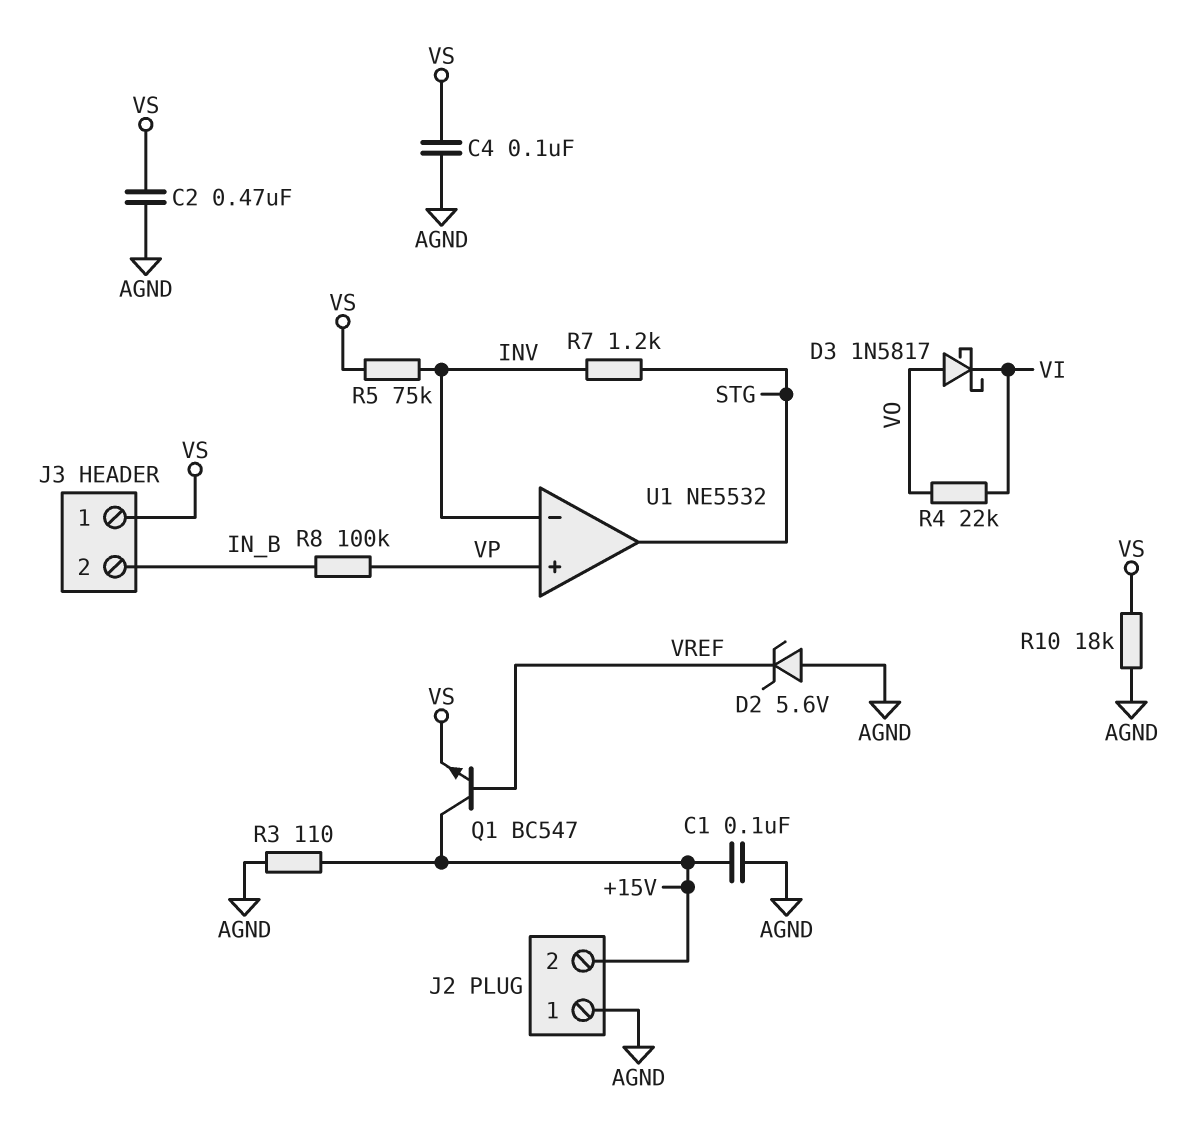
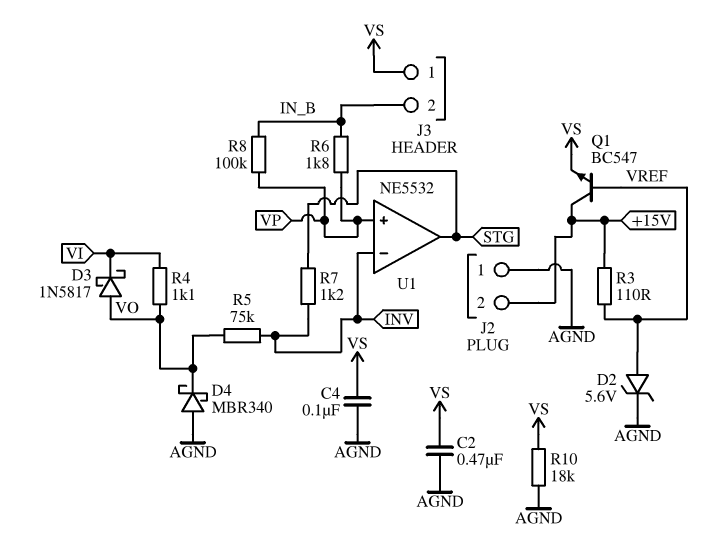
C1: 100nF (+15V, AGND) -> none
D2: zener 5.6V (A AGND, K VREF) -> zener 5.6V (A VREF, K AGND)
D4: none -> schottky MBR340 (A AGND, K VO)
R3: 110 (+15V, AGND) -> 110 (+15V, VREF)
R4: 22k (VI, VO) -> 1.1k (VI, VO)
R5: 75k (INV, VS) -> 75k (INV, VO)
R6: none -> 1.8k (IN_B, VP)

